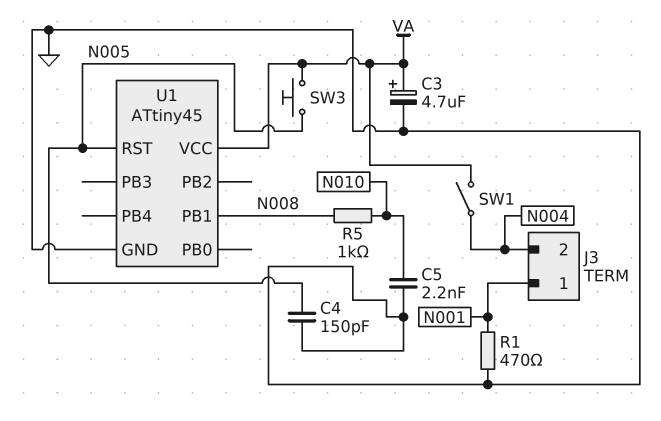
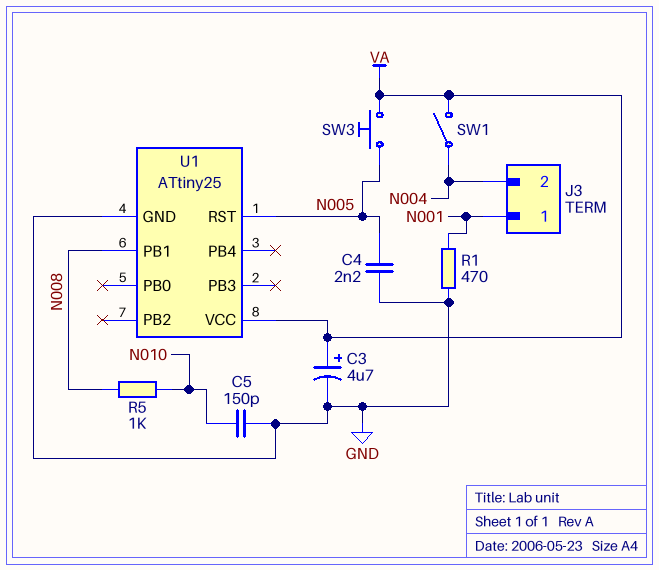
C4: 150pF (GND, N005) -> 2.2nF (GND, N005)
C5: 2.2nF (GND, N010) -> 150pF (GND, N010)
U1: ATtiny45 -> ATtiny25

